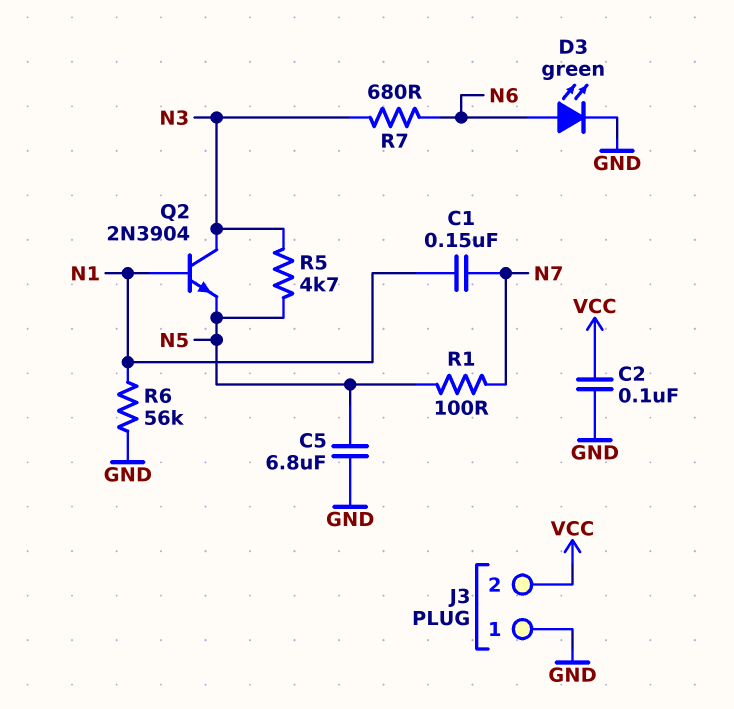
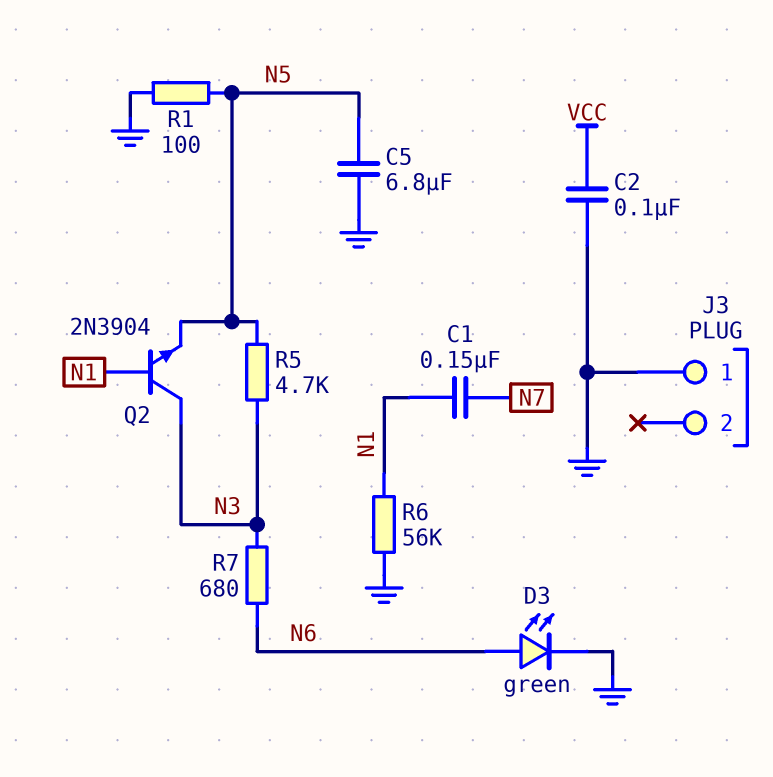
J3 pin 2: VCC -> none
R1: 100 (N5, N7) -> 100 (GND, N5)

